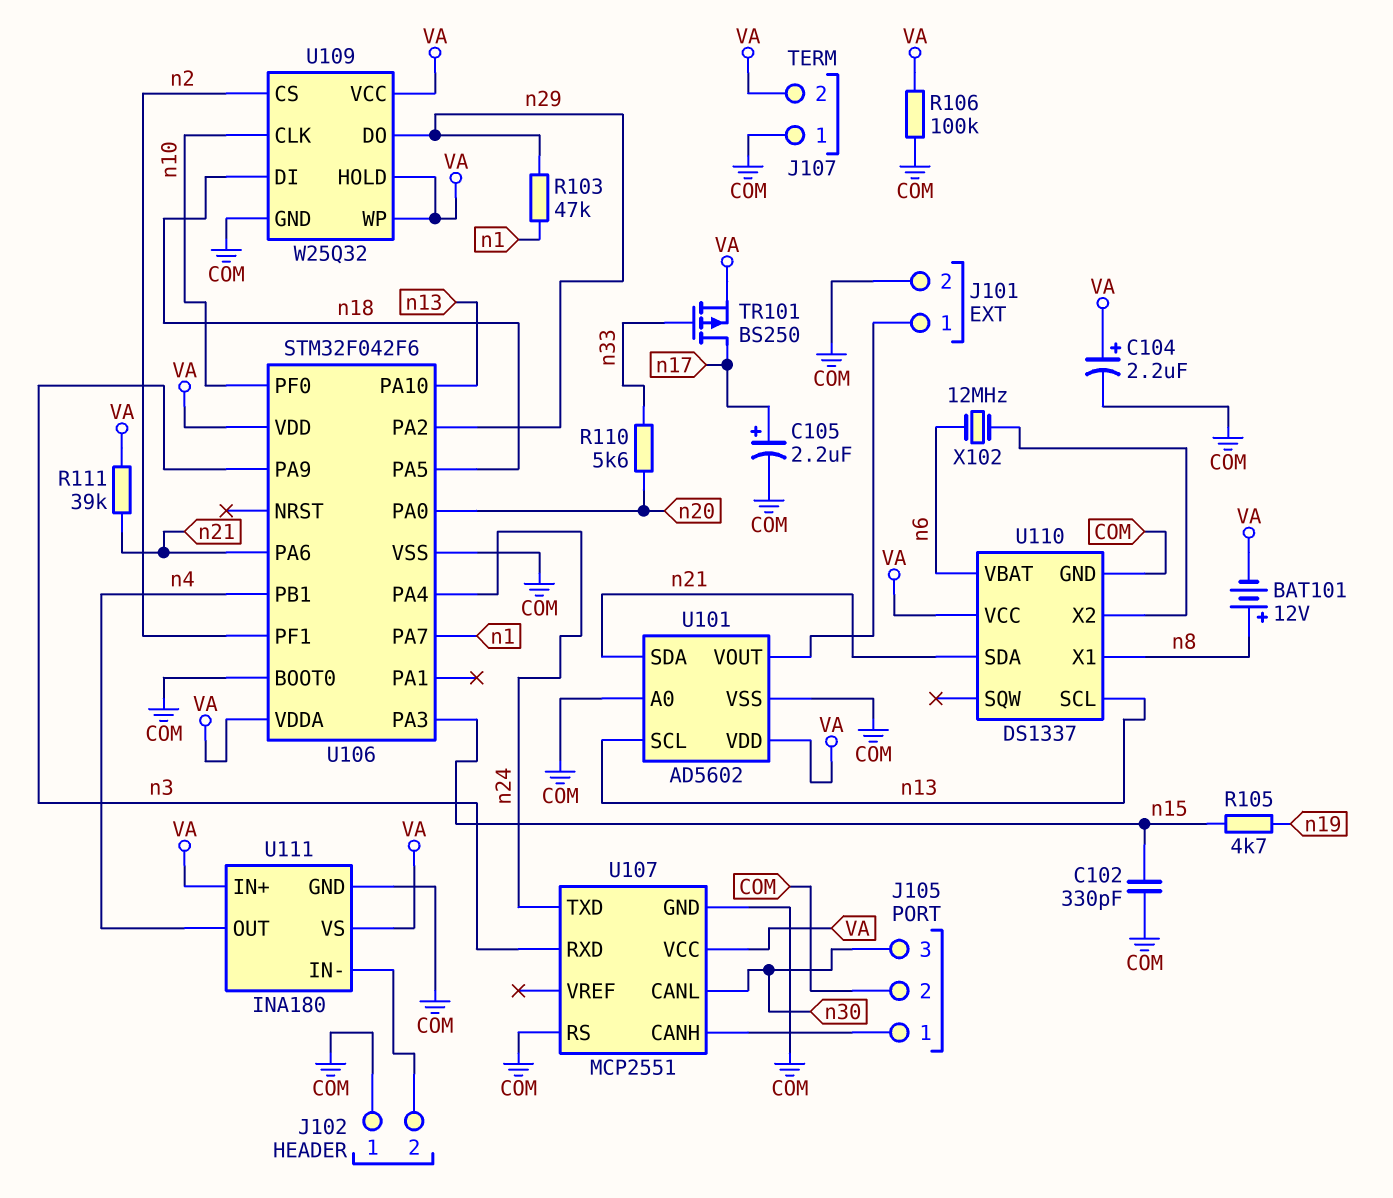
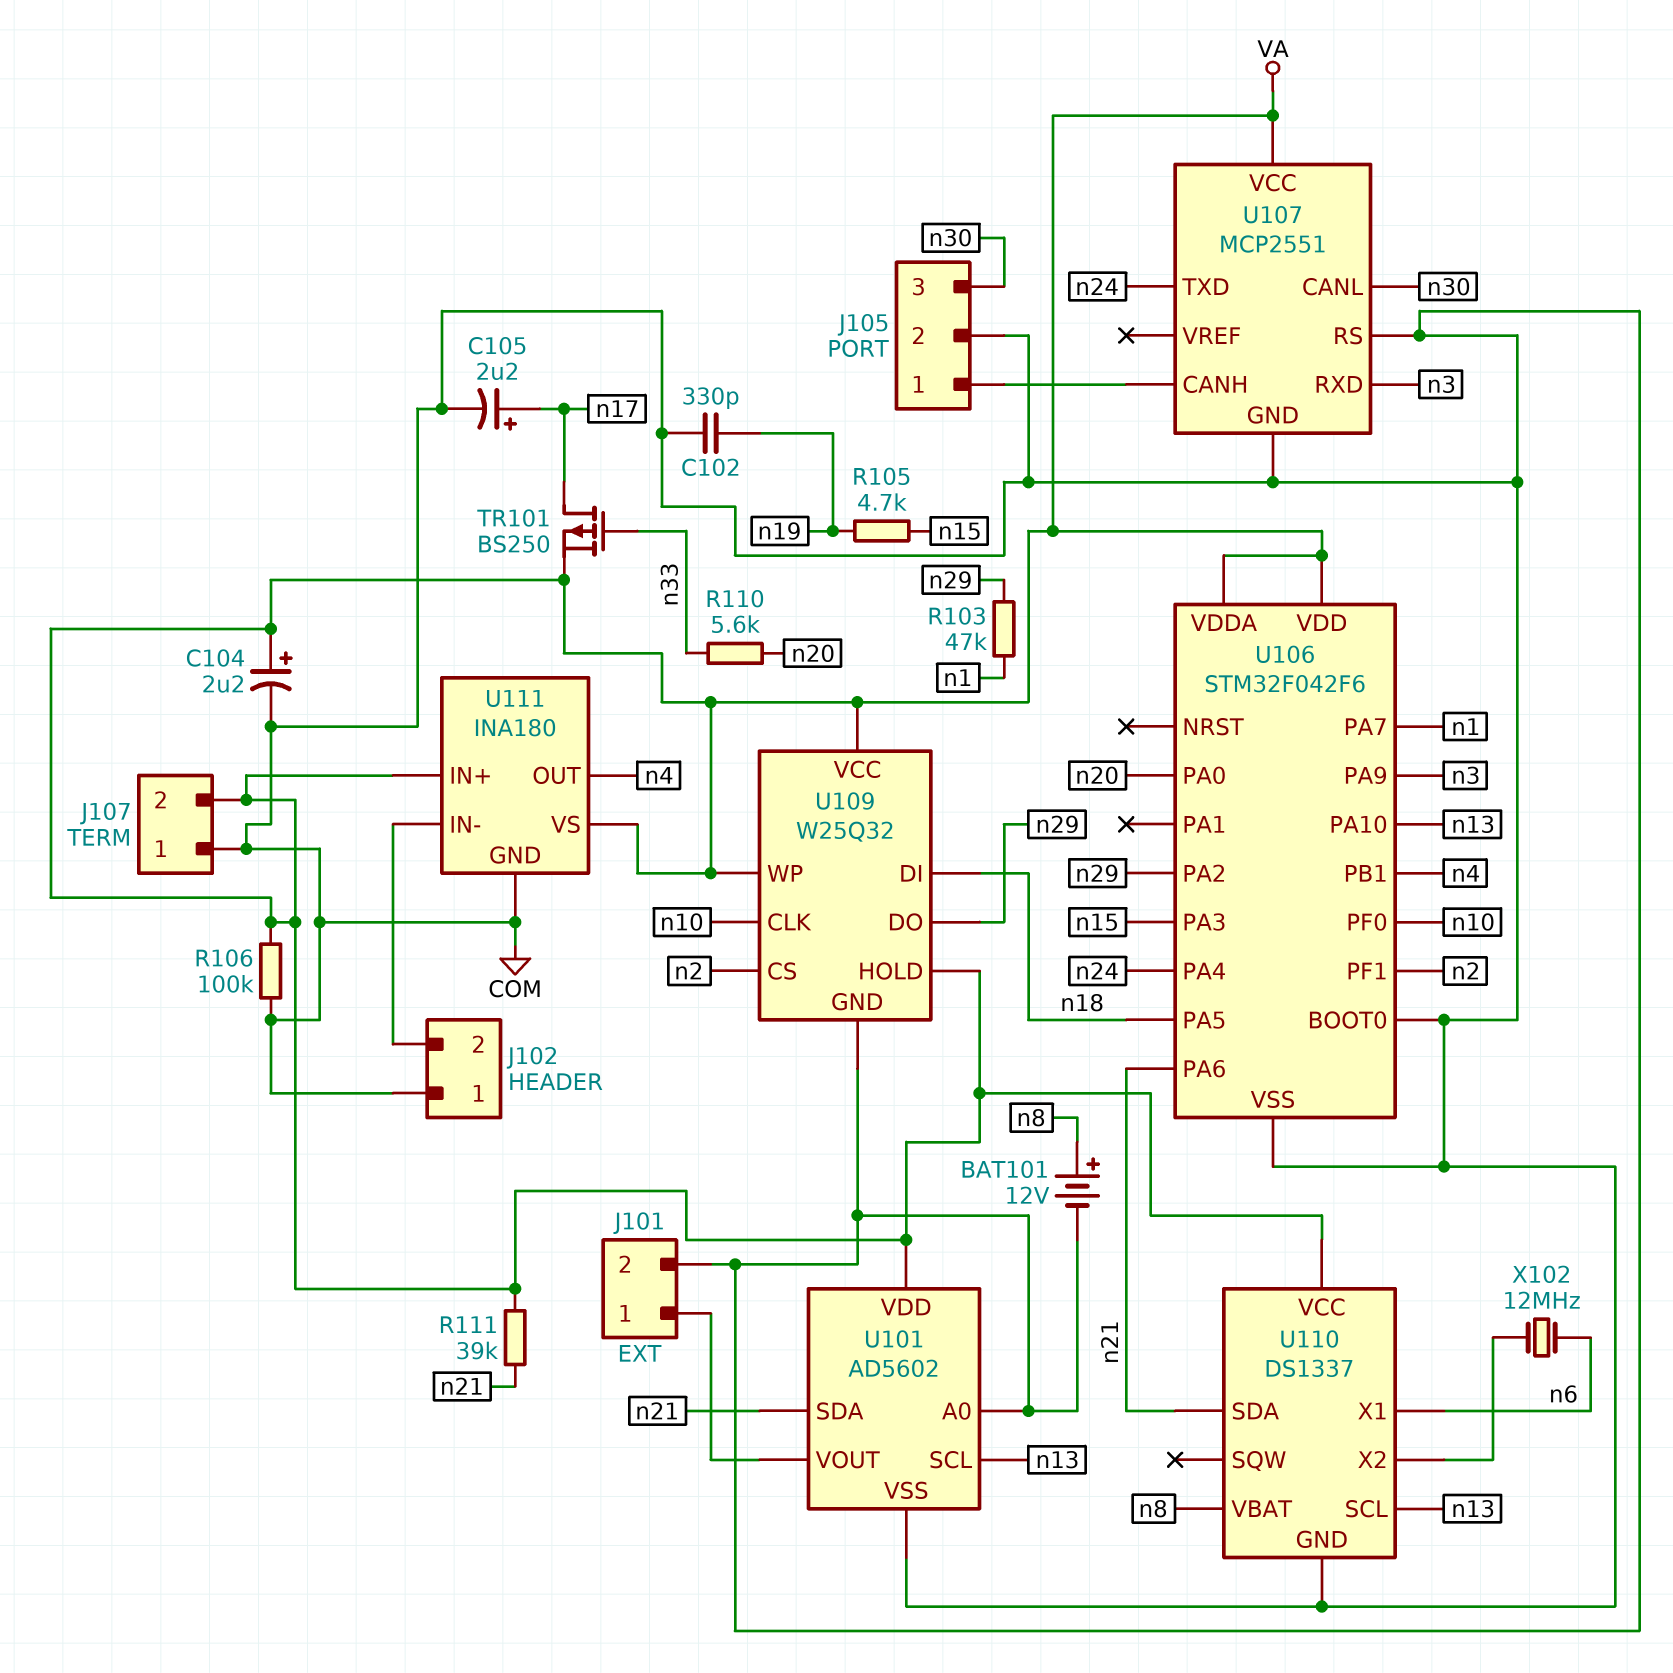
BAT101: 12V (plus n8, minus VA) -> 12V (plus n8, minus COM)
C102: 330pF (COM, n15) -> 330pF (COM, n19)
U110 pin VBAT: n6 -> n8
U110 pin X1: n8 -> n6

